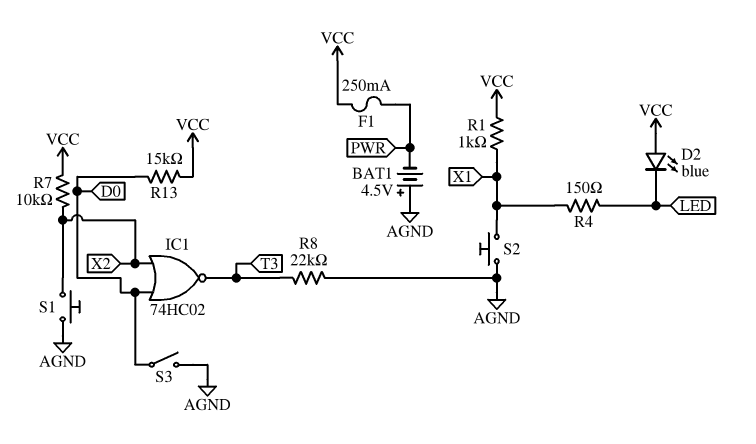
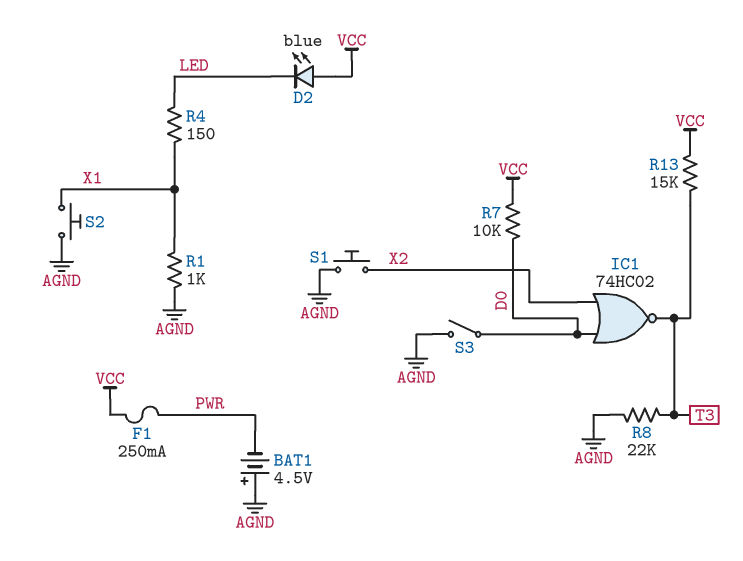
R1: 1k (VCC, X1) -> 1k (AGND, X1)
R7: 10k (VCC, X2) -> 10k (D0, VCC)
R13: 15k (D0, VCC) -> 15k (T3, VCC)

